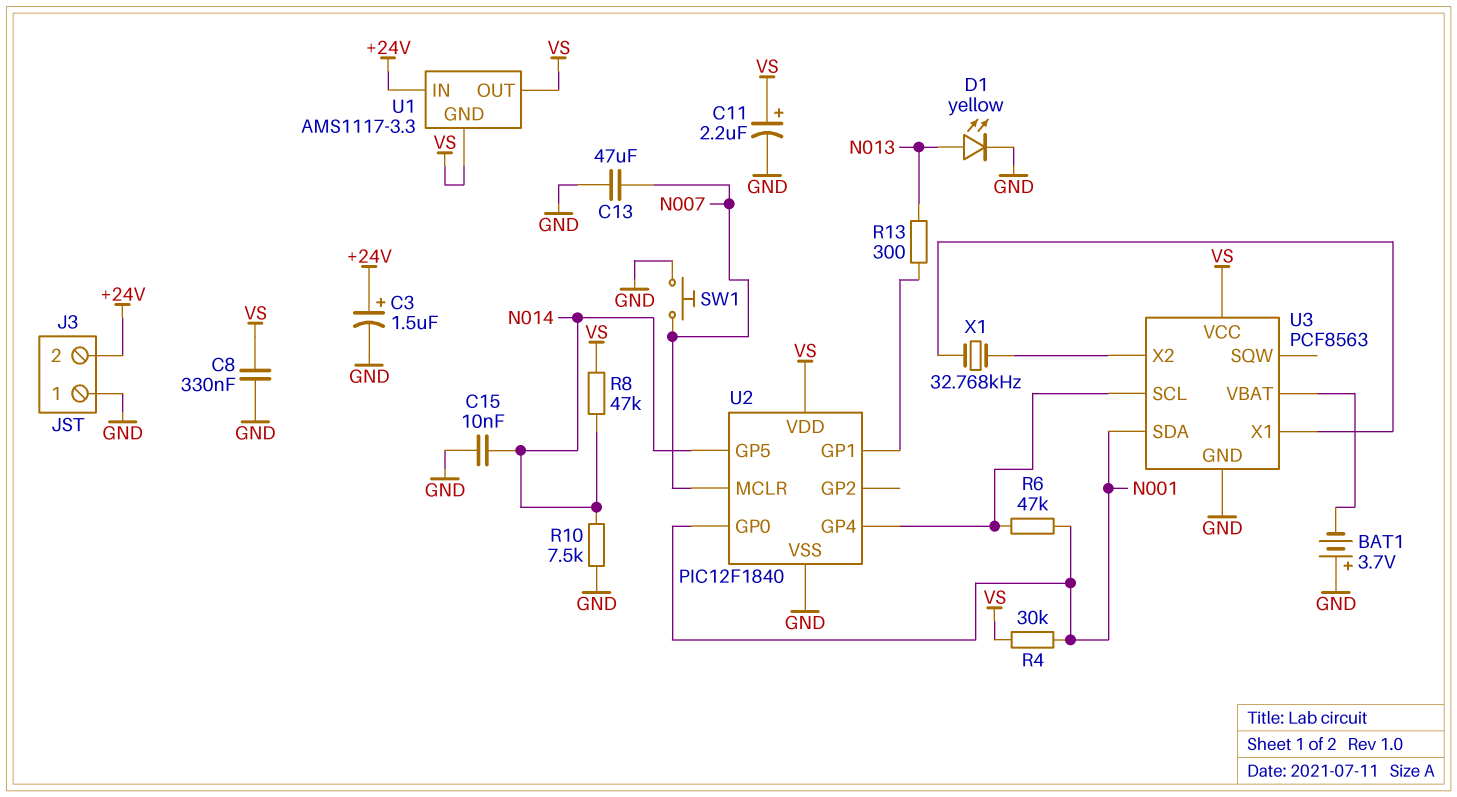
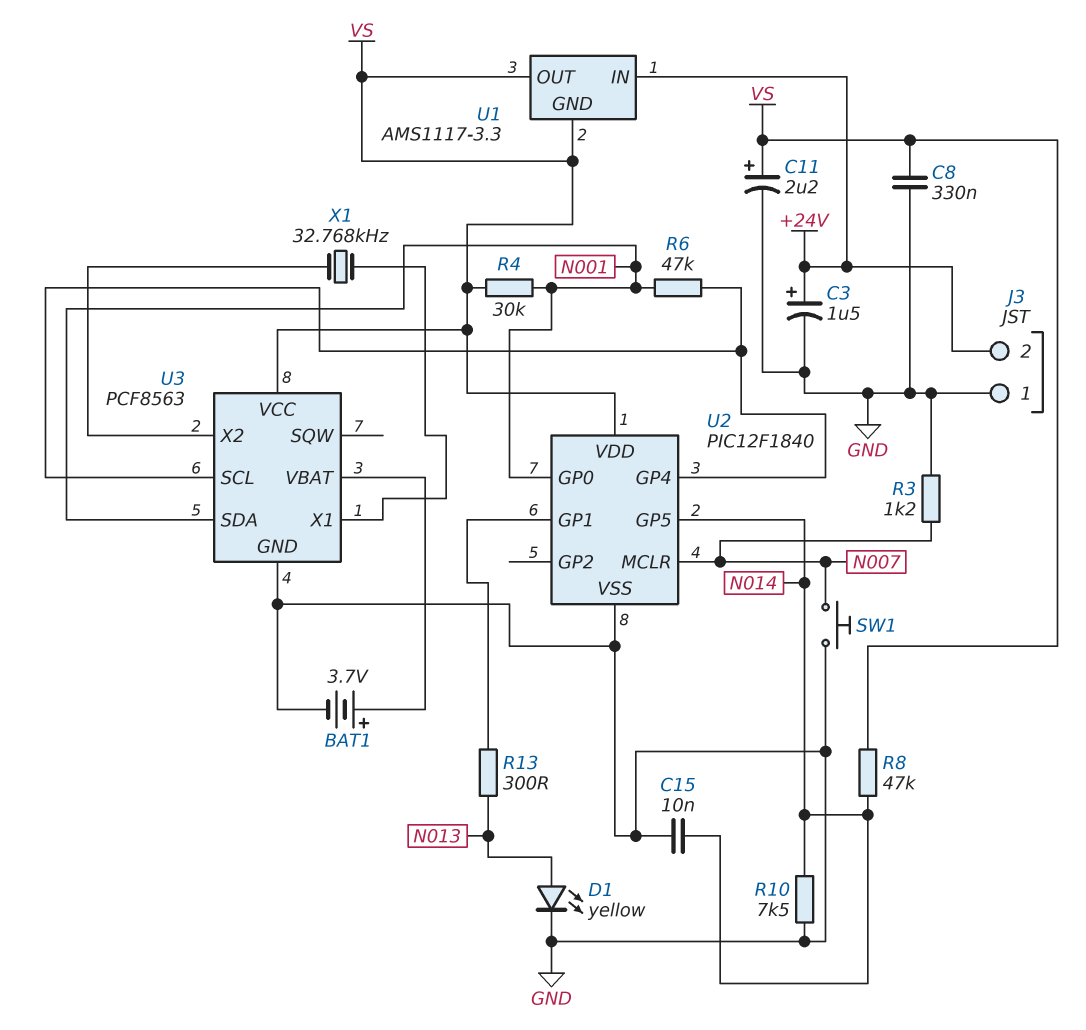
BAT1: 3.7V (plus GND, minus U3/VBAT) -> 3.7V (plus U3/VBAT, minus GND)
C13: 47uF (GND, N007) -> none
R3: none -> 1.2k (GND, N007)

